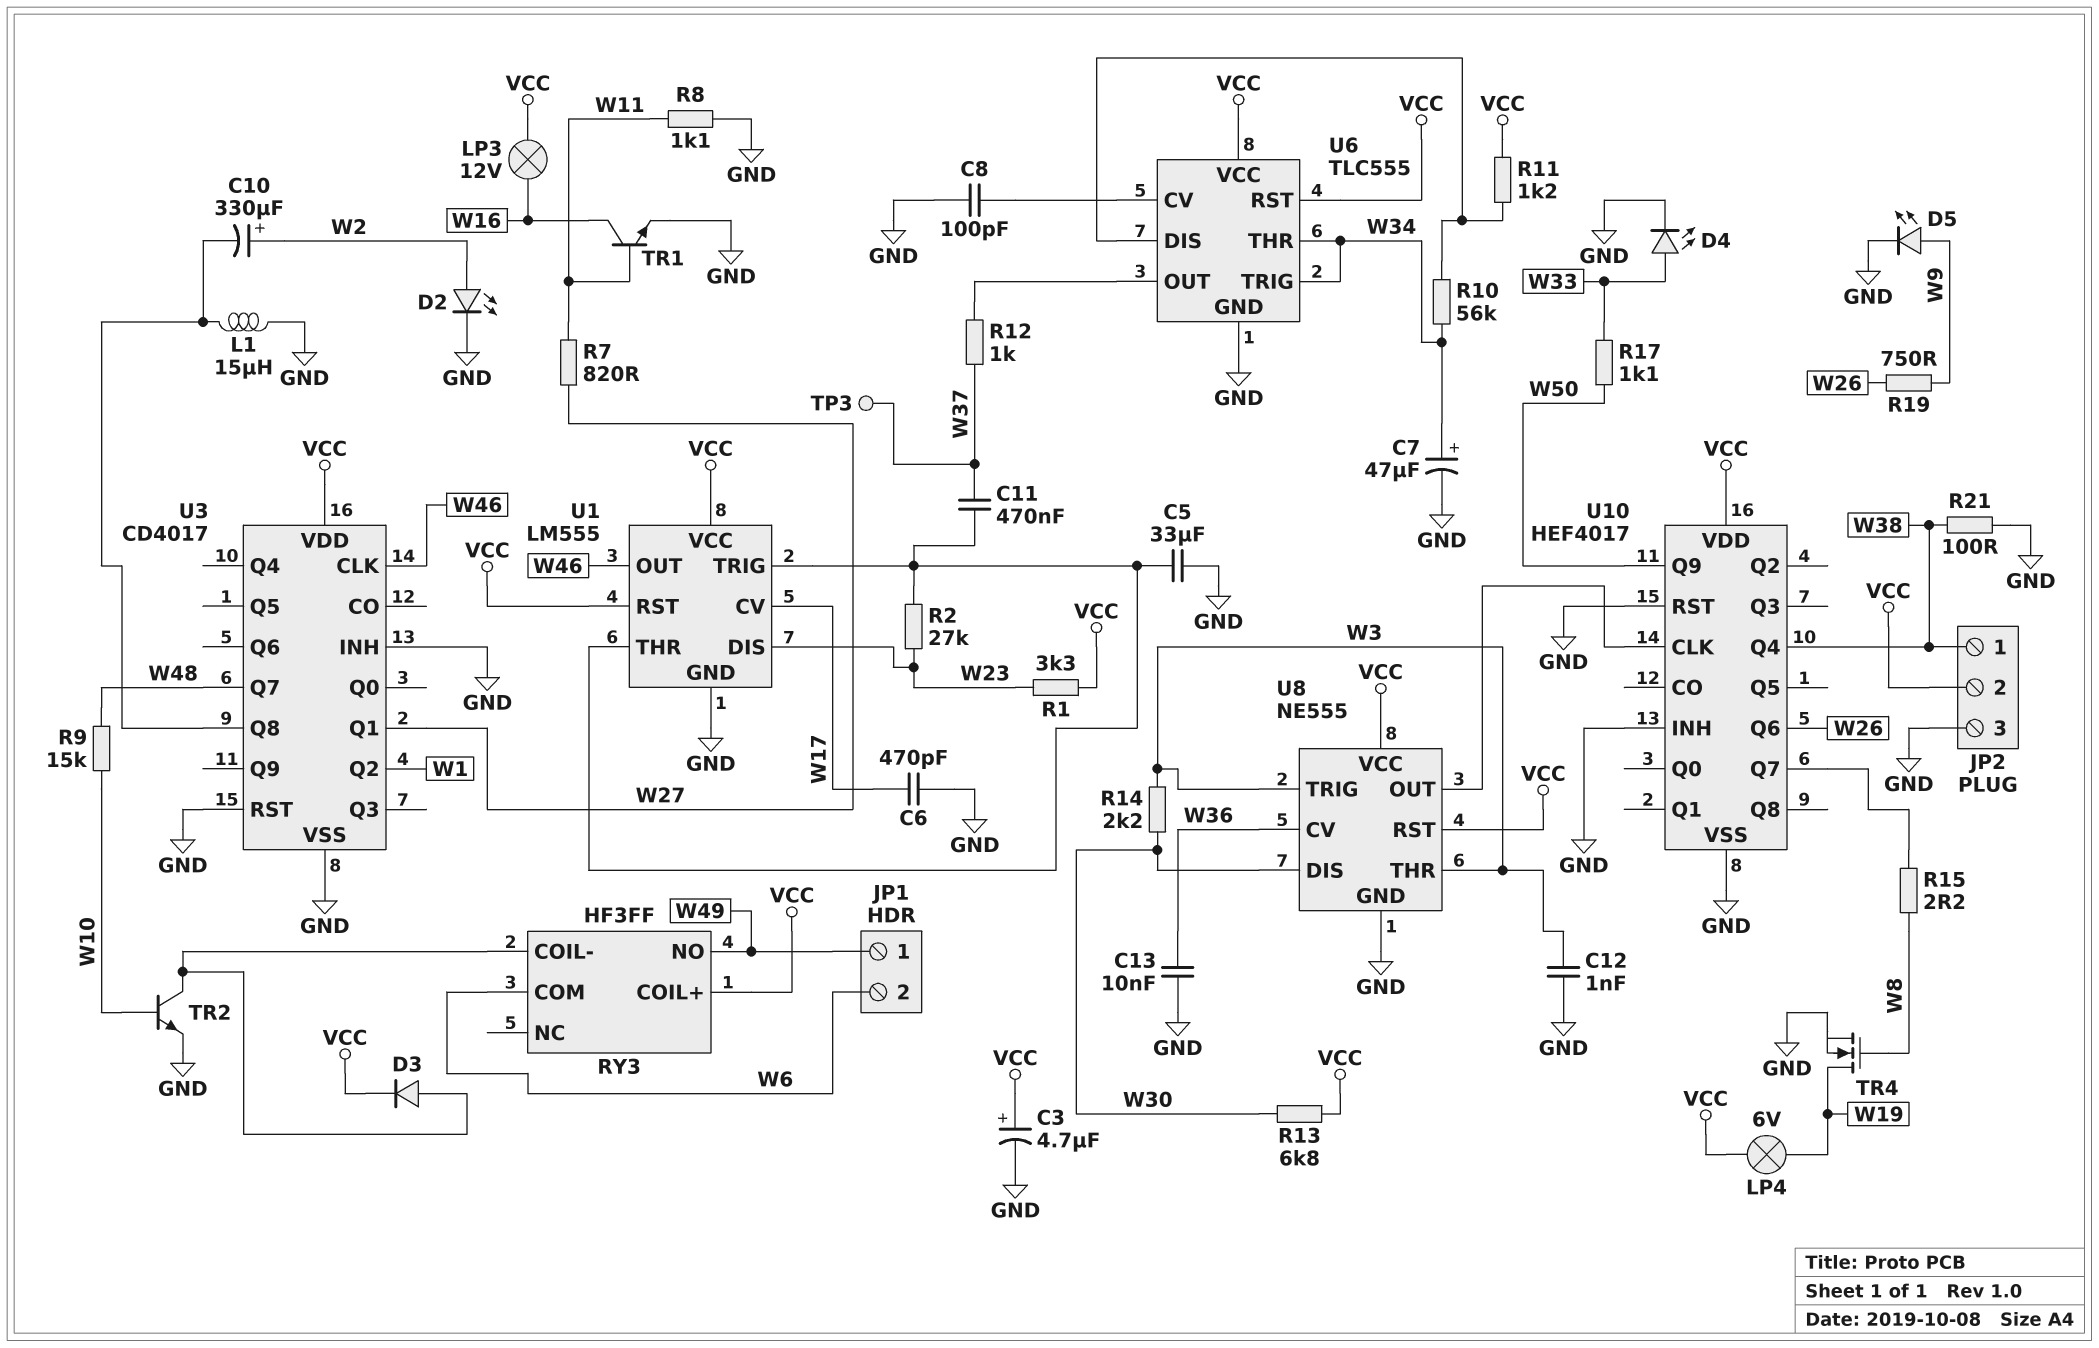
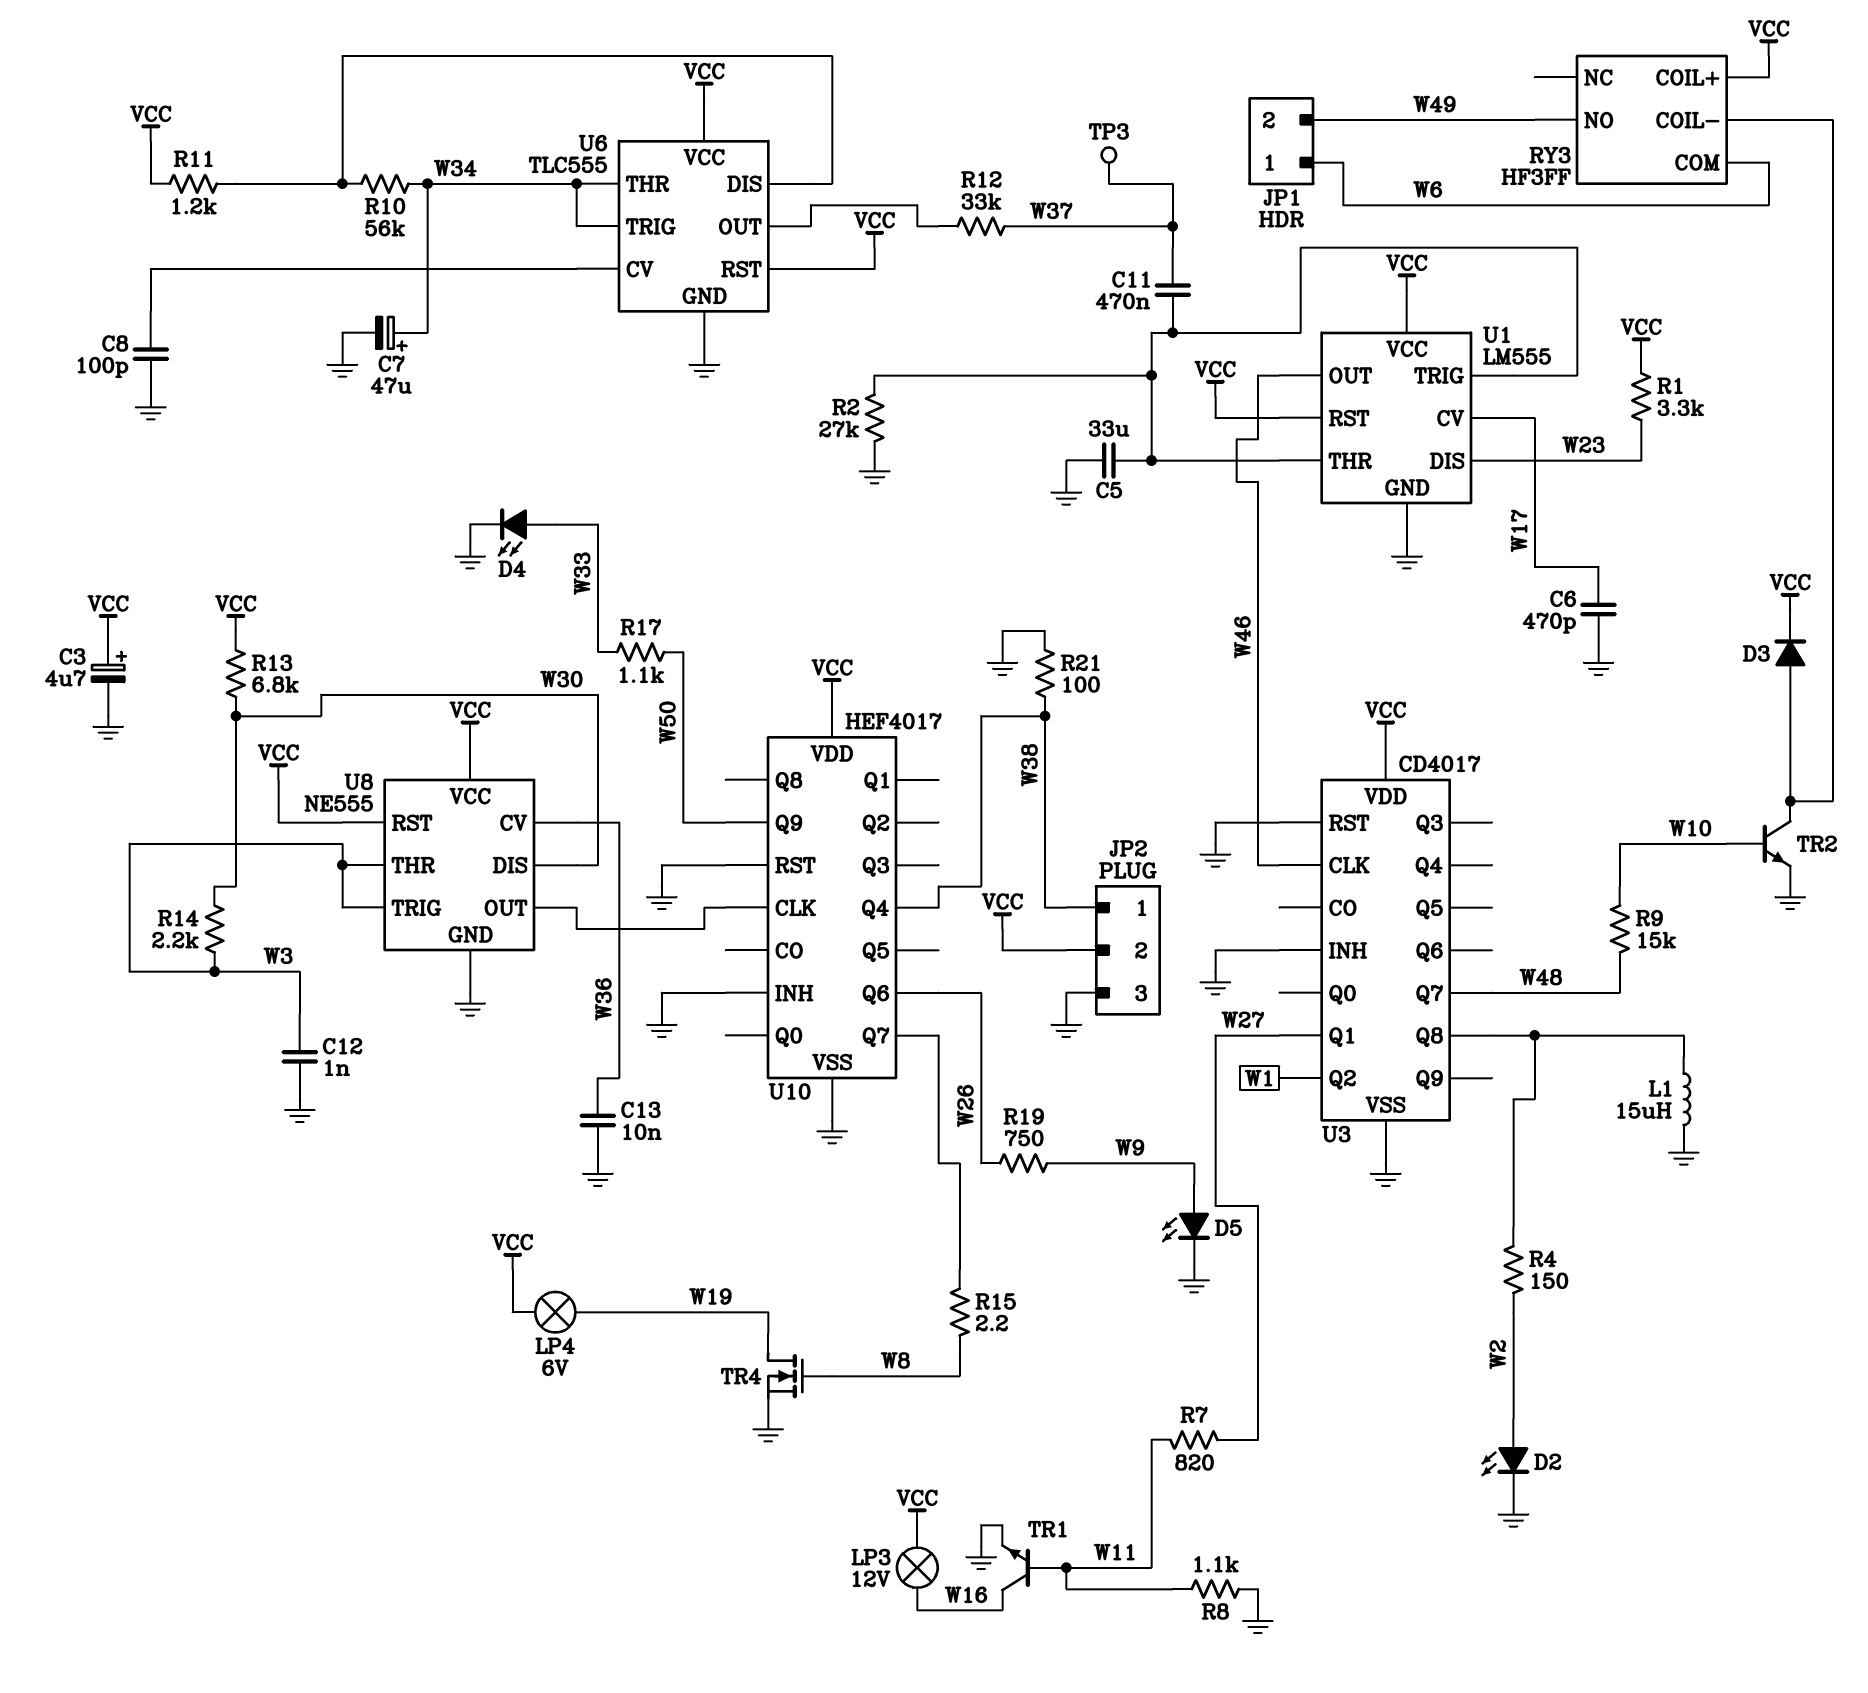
C10: 330uF (plus W2, minus U3/Q8) -> none
JP1 pin 1: W49 -> W6
JP1 pin 2: W6 -> W49
R2: 27k (U1/THR, W23) -> 27k (GND, U1/THR)
R4: none -> 150 (U3/Q8, W2)
R12: 1k (U6/OUT, W37) -> 33k (U6/OUT, W37)

